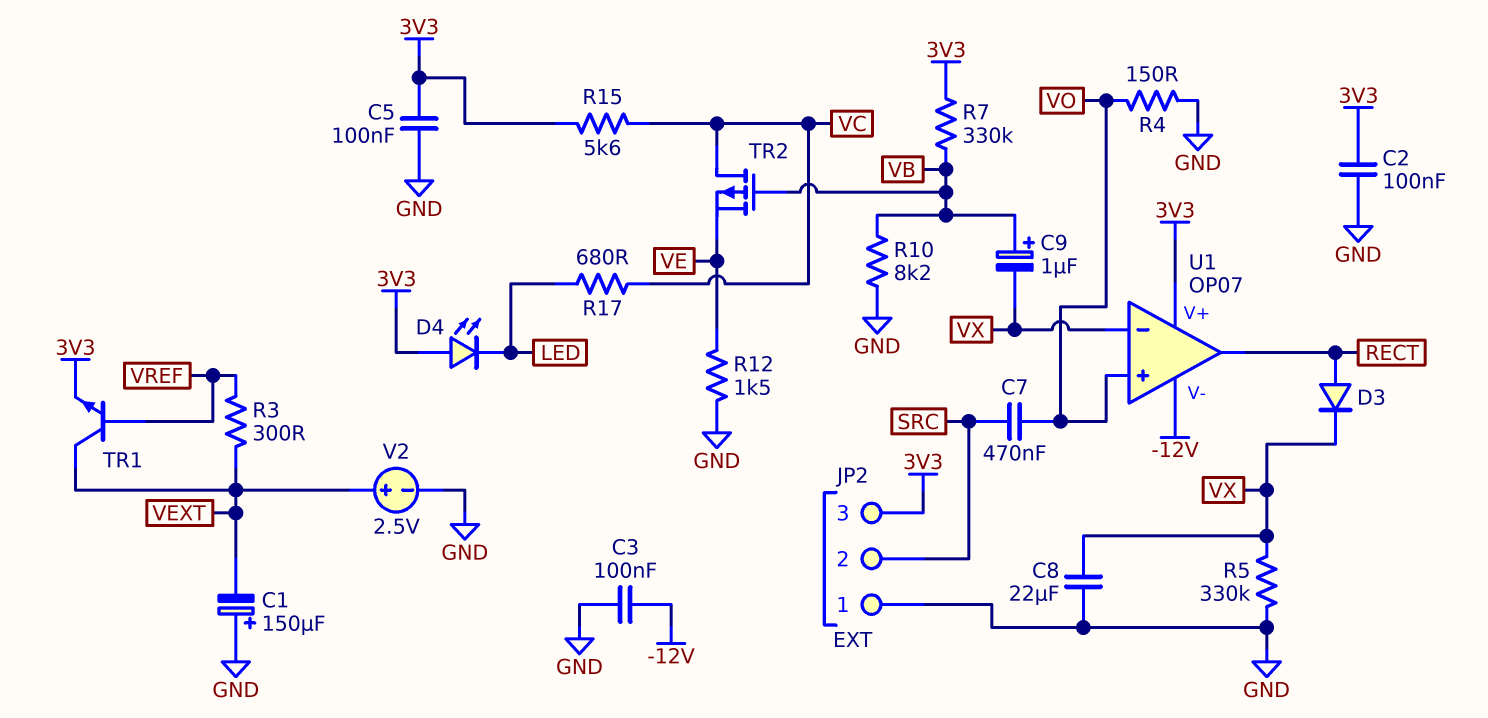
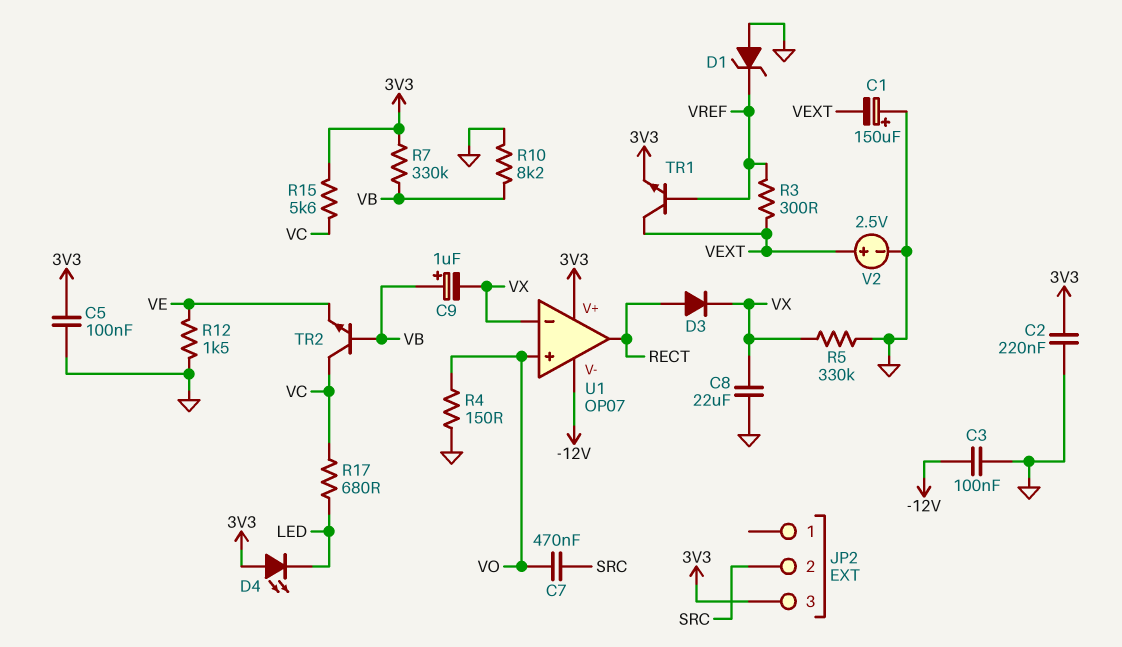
C2: 100nF (3V3, GND) -> 220nF (3V3, GND)
D1: none -> zener (A GND, K VREF)
JP2 pin 1: GND -> none
TR2: PMOS (G VB, D VC, S VE) -> NPN (B VB, C VC, E VE)

